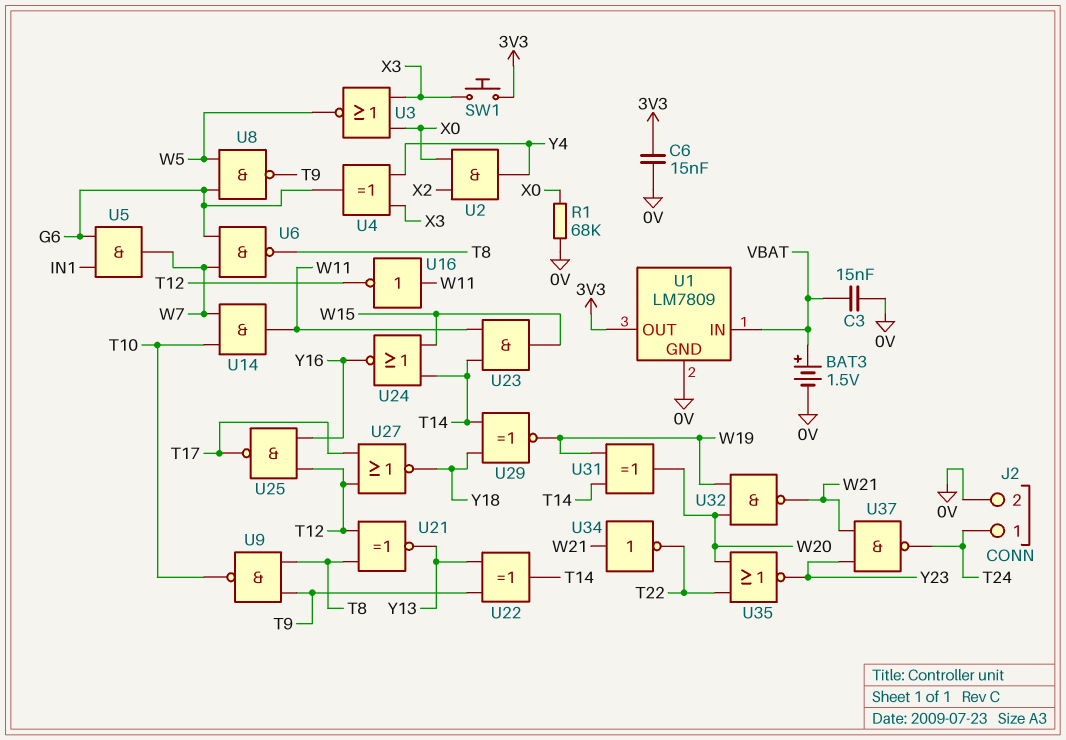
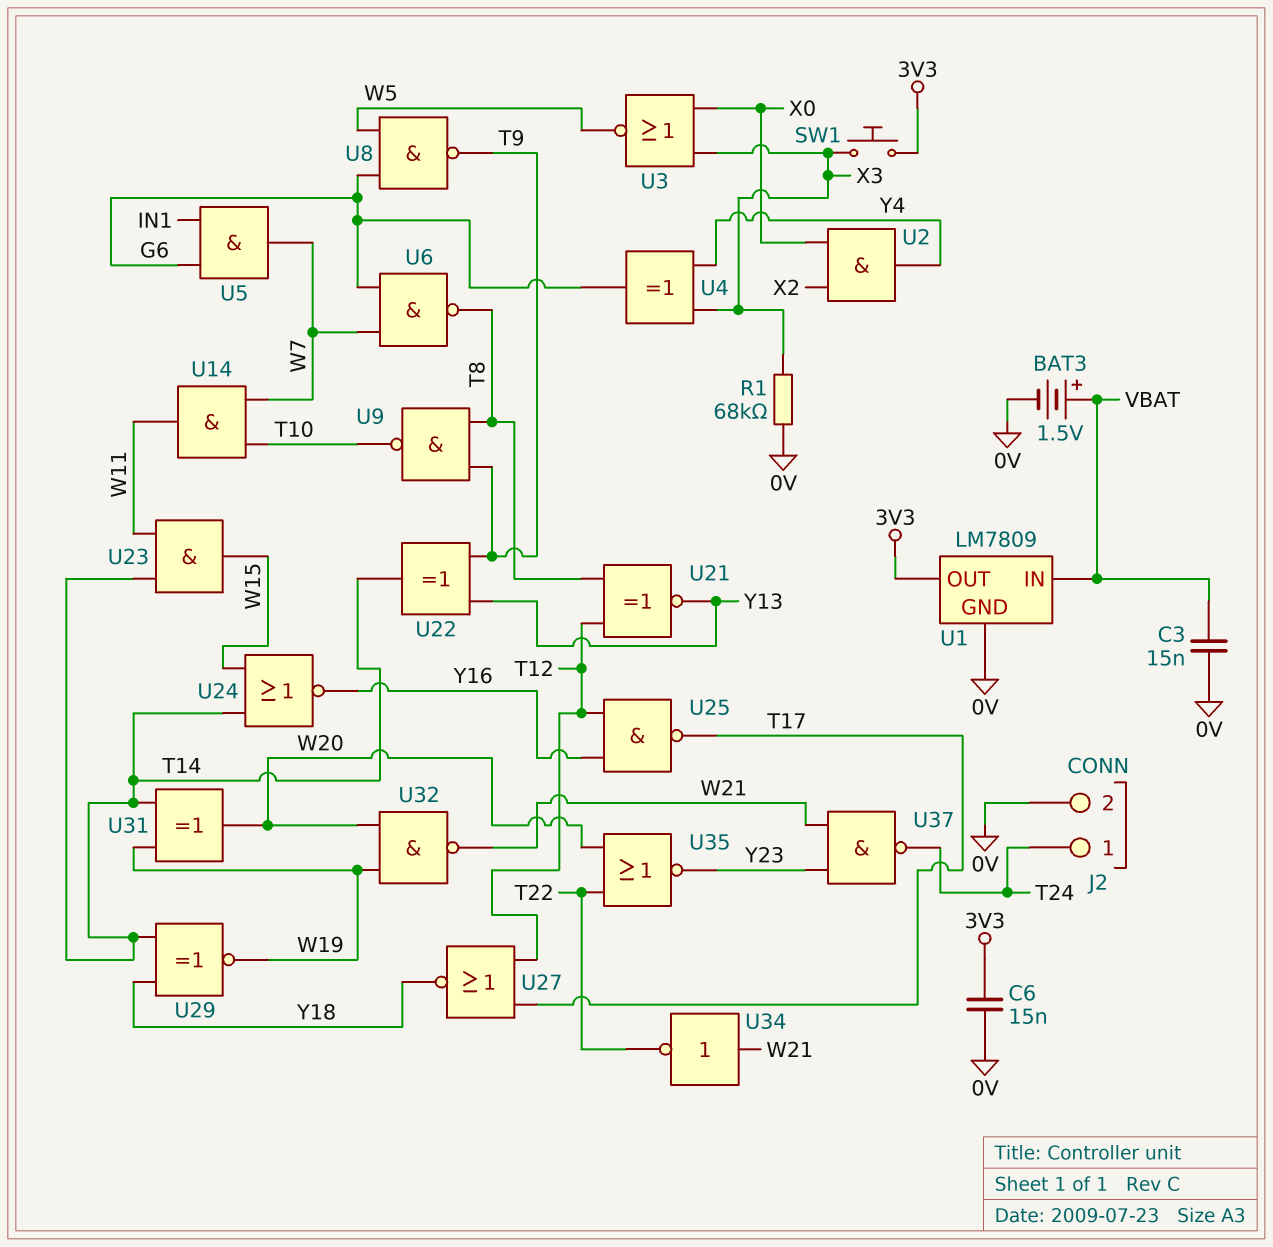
R1: 68k (0V, X0) -> 68k (0V, X3)
U16: NOT (in W11, out T12) -> none

